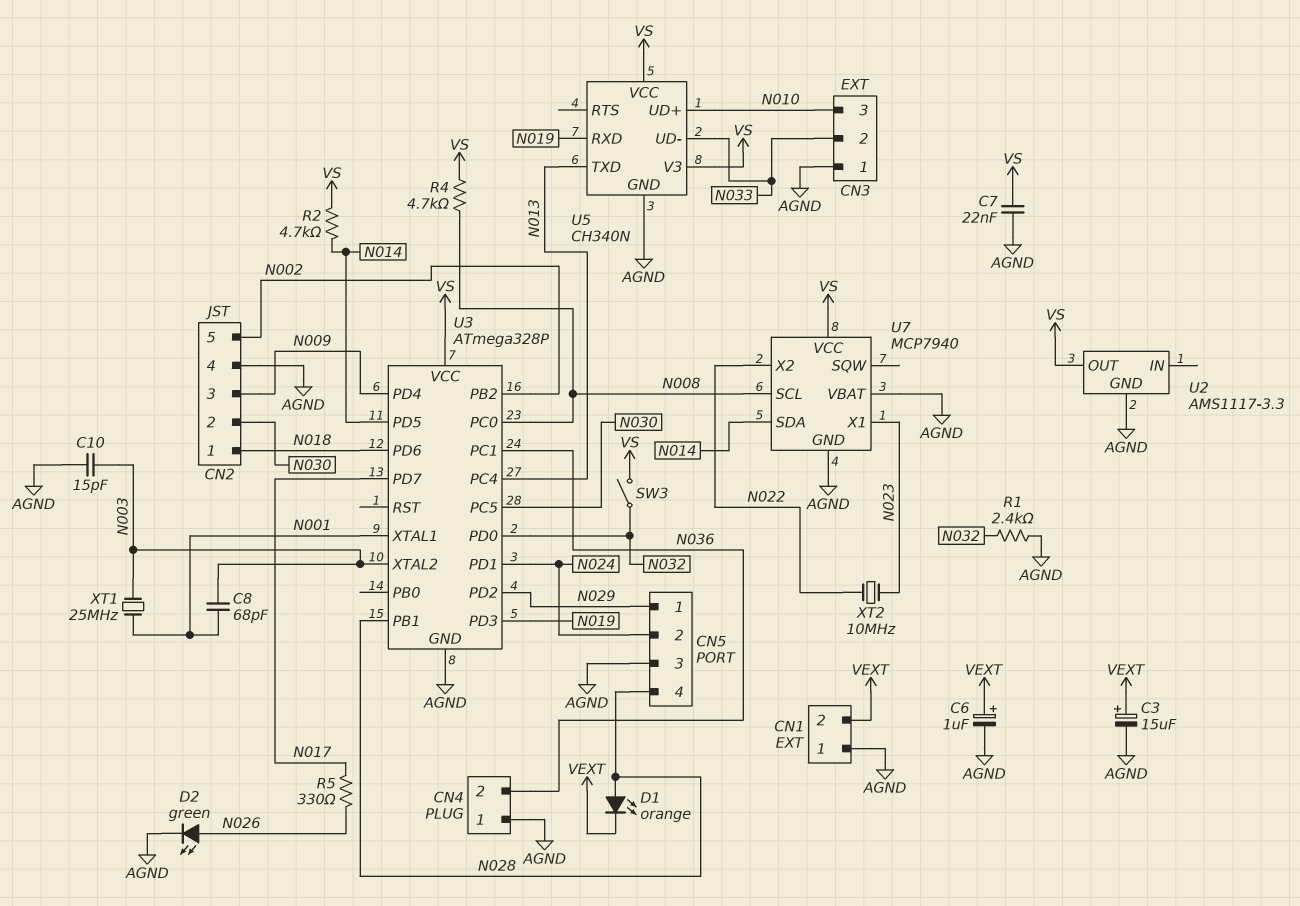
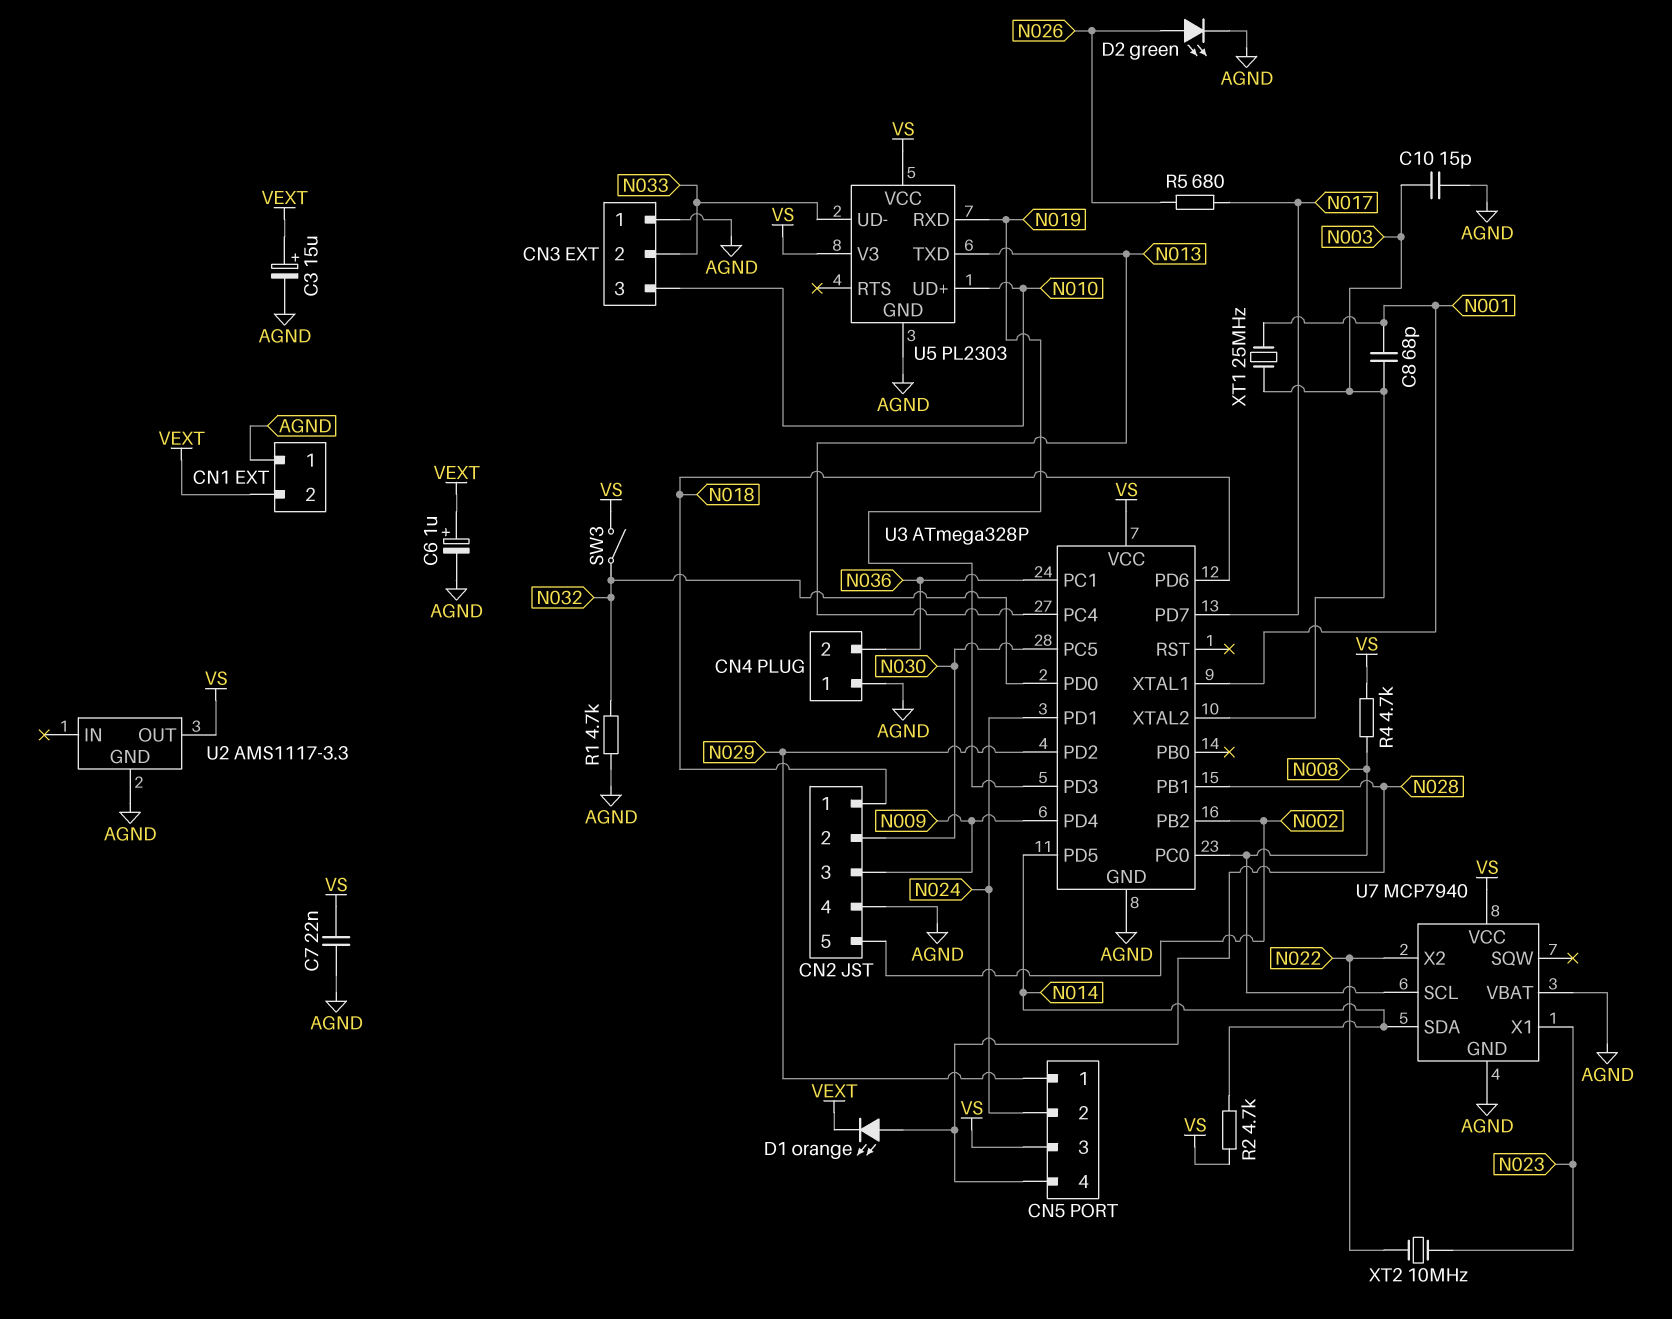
CN5 pin 3: AGND -> VS
R1: 2.4k (AGND, N032) -> 4.7k (AGND, N032)
R5: 330 (N017, N026) -> 680 (N017, N026)
U5: CH340N -> PL2303

